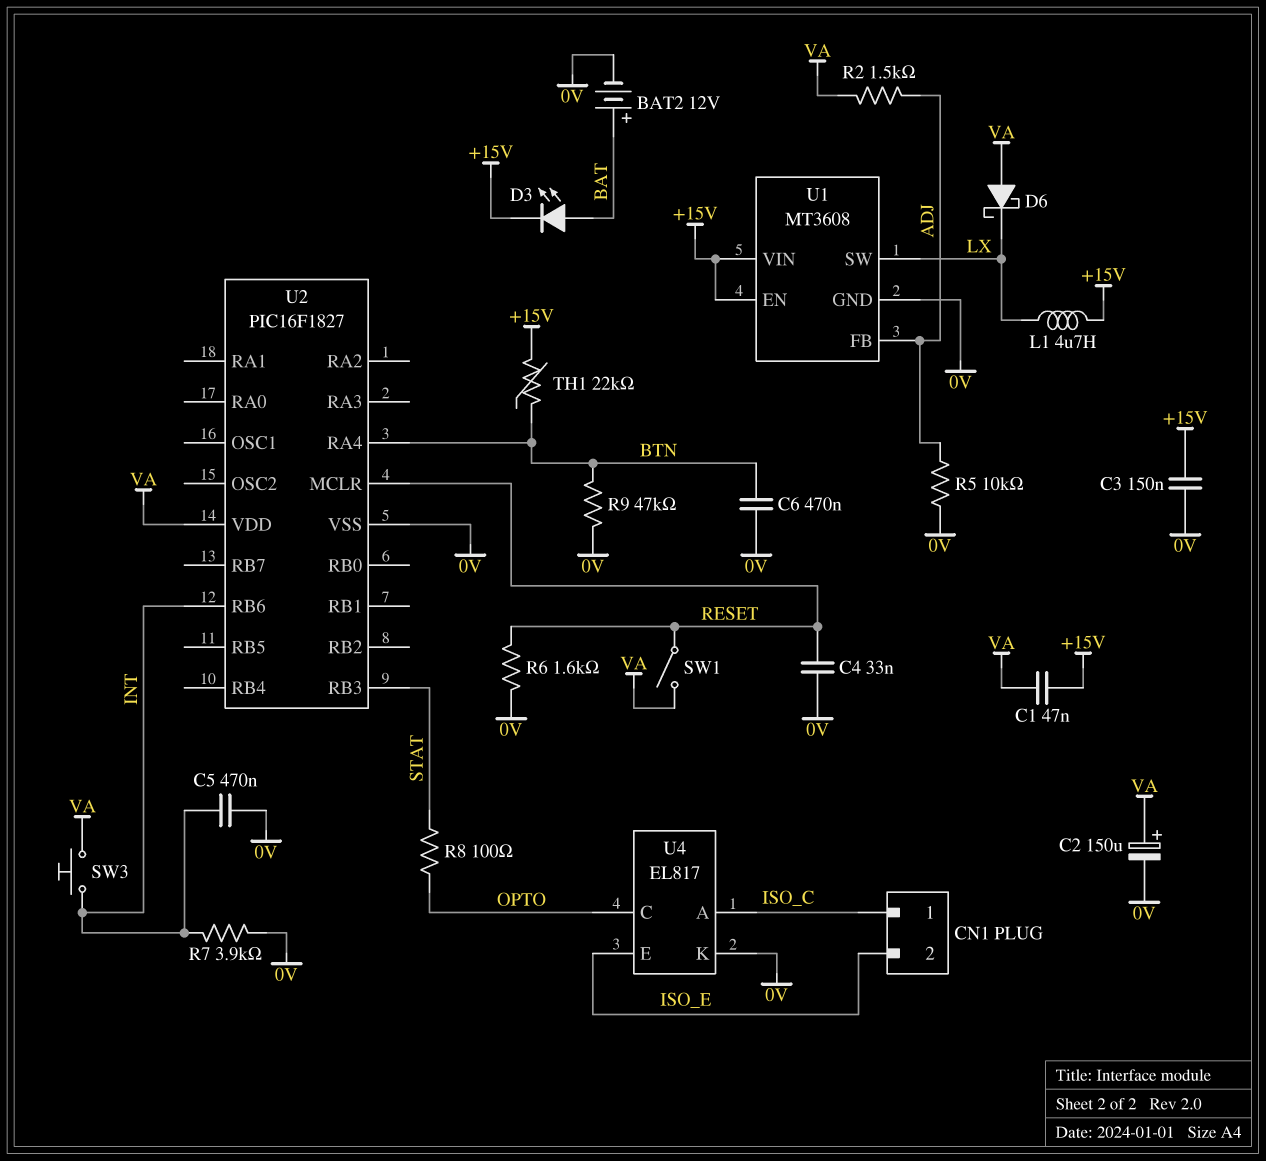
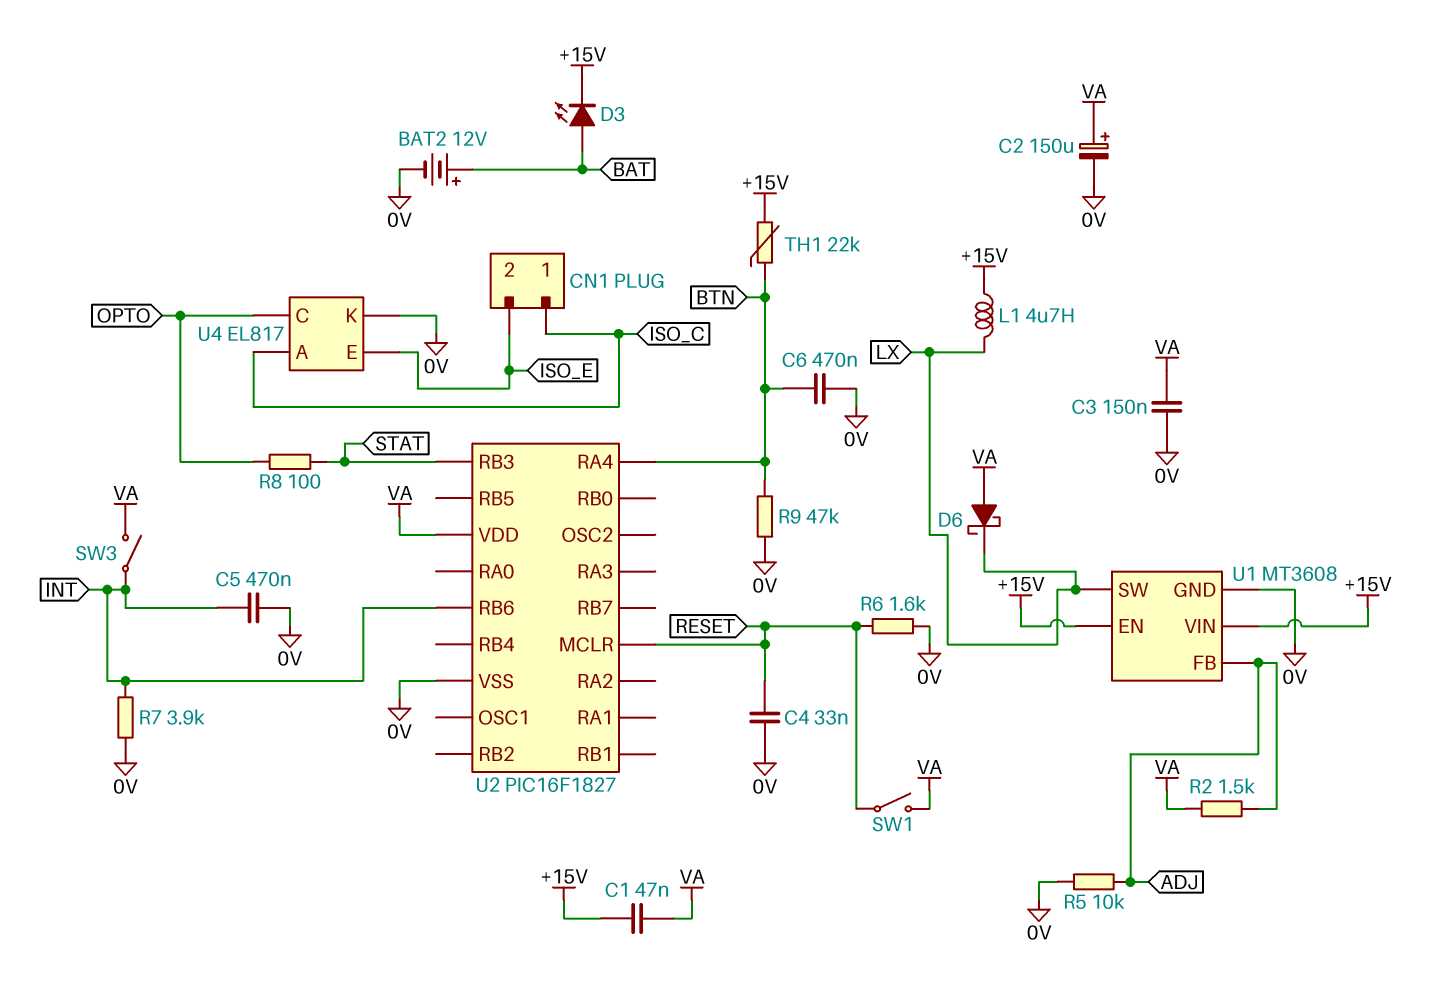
C3: 150nF (+15V, 0V) -> 150nF (0V, VA)
SW3: button (INT, VA) -> switch (INT, VA)

